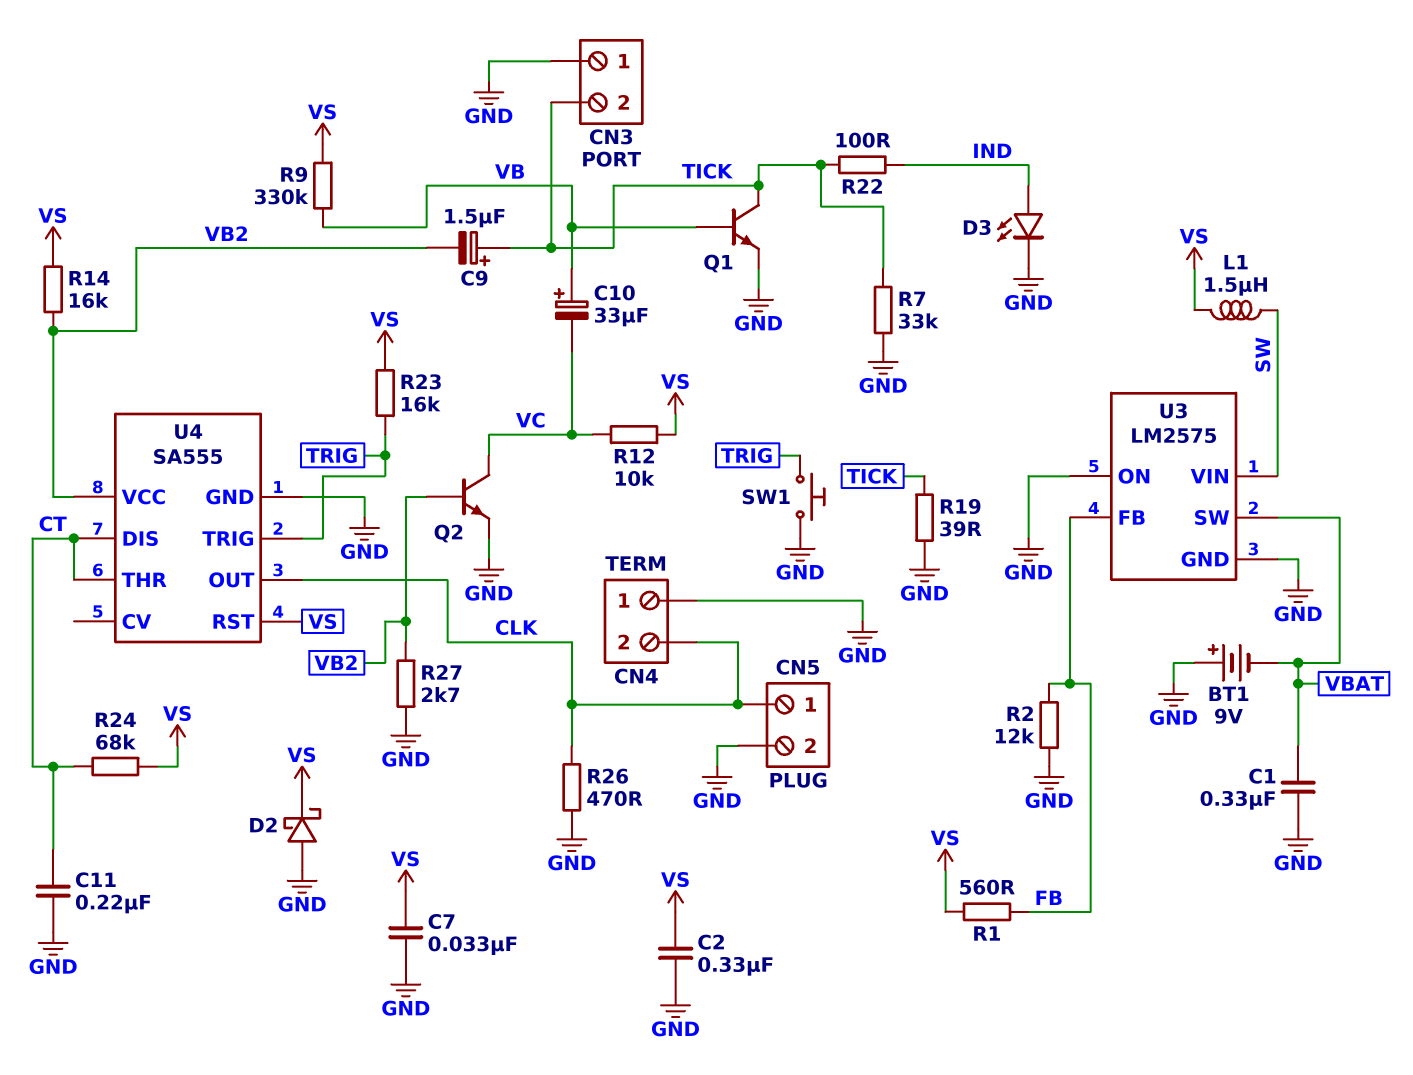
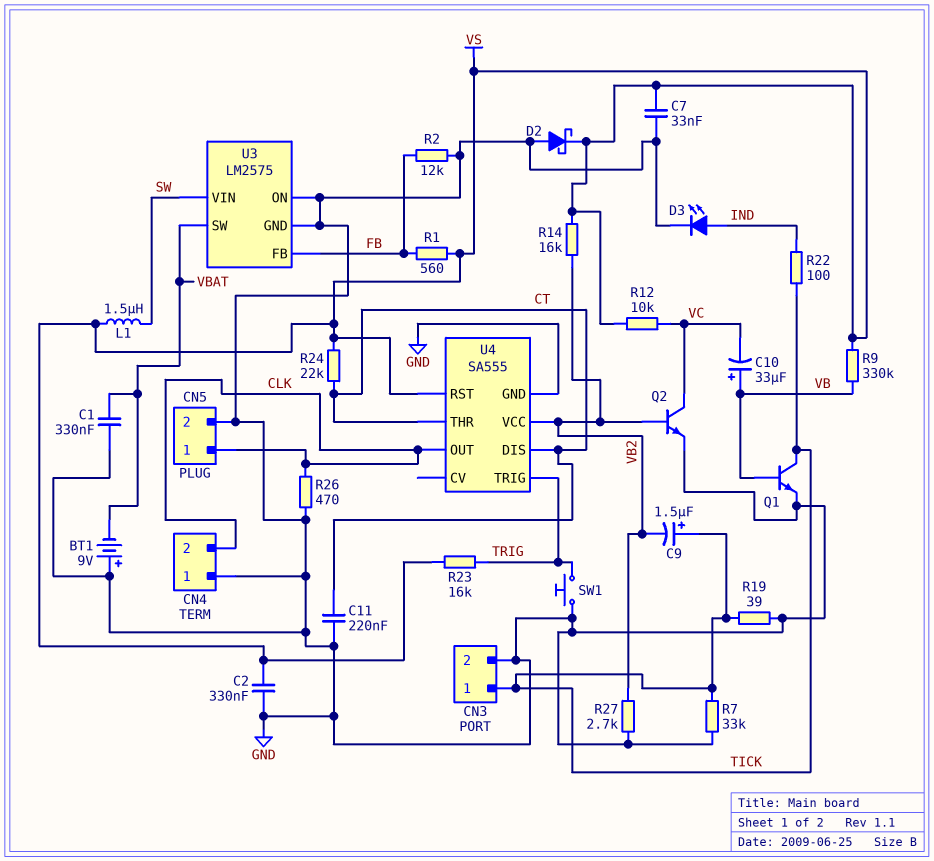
CN3 pin 1: GND -> TICK
CN3 pin 2: TICK -> GND
R24: 68k (CT, VS) -> 22k (CT, VS)

